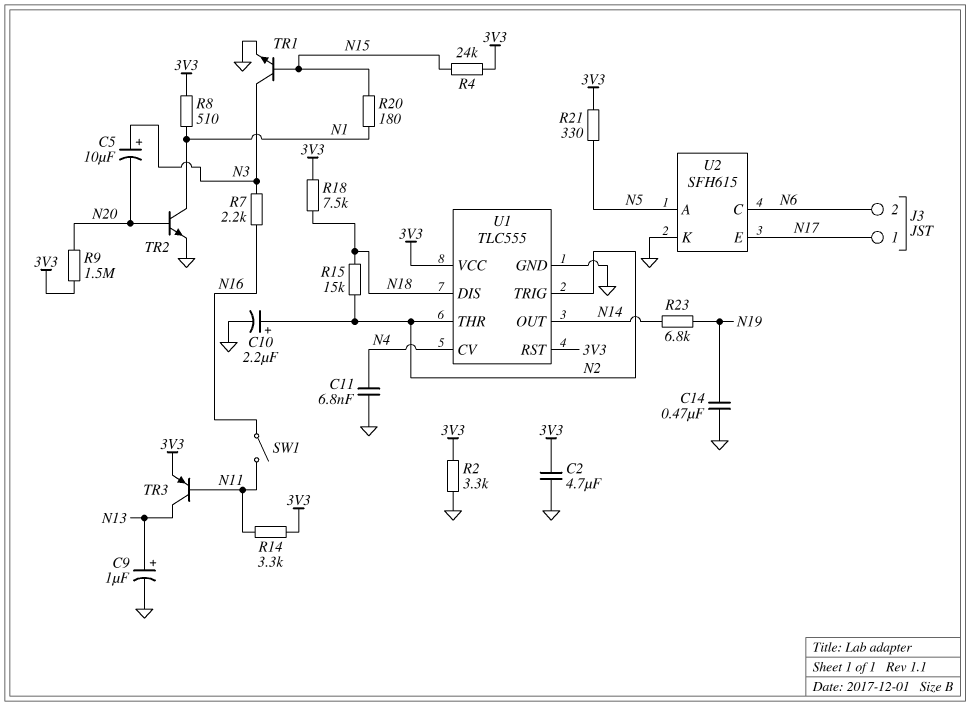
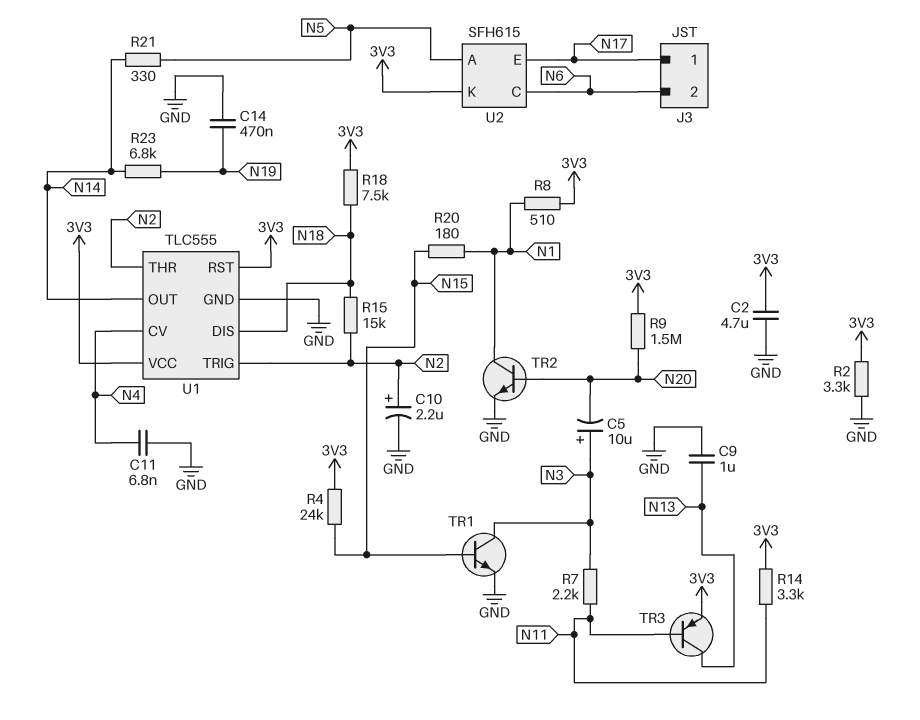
C9: 1uF (plus N13, minus GND) -> 1uF (GND, N13)
R7: 2.2k (N3, N16) -> 2.2k (N3, N11)
R21: 330 (3V3, N5) -> 330 (N5, N14)
SW1: switch (N11, N16) -> none
U2 pin K: GND -> 3V3

